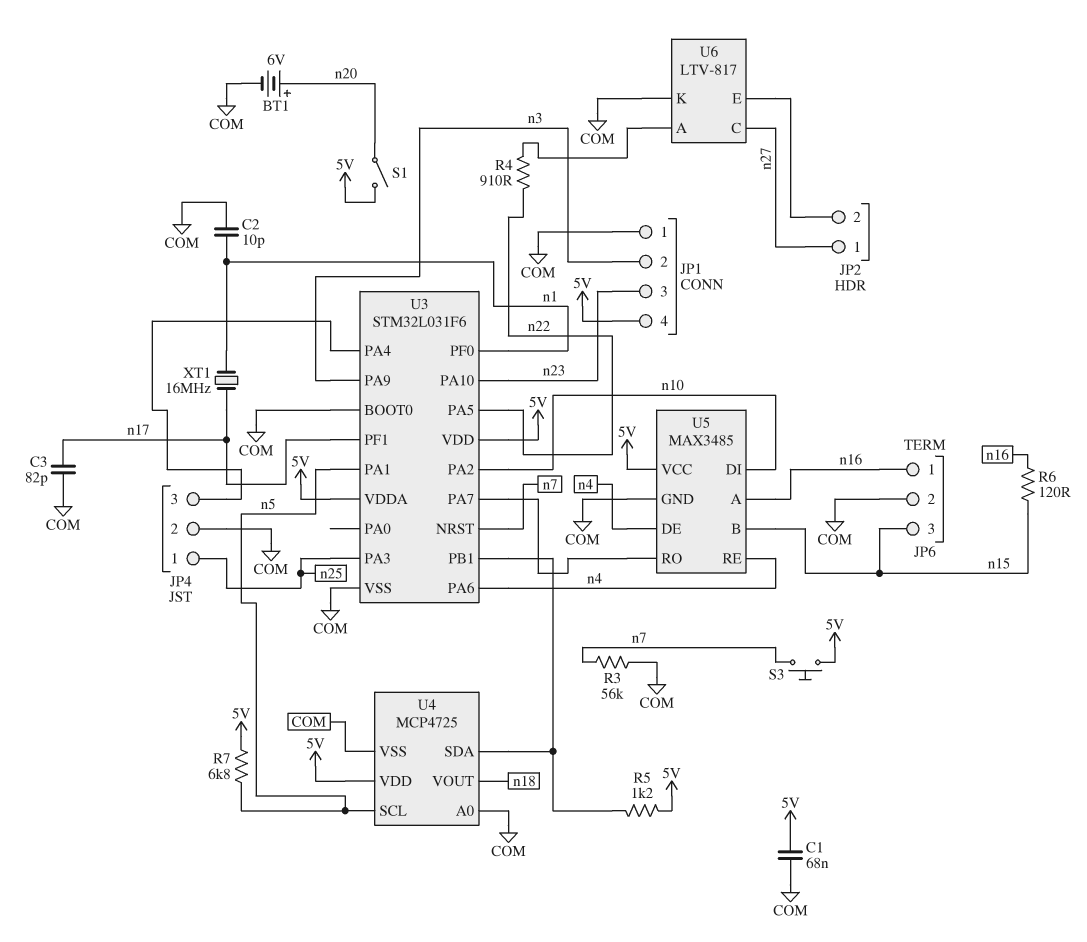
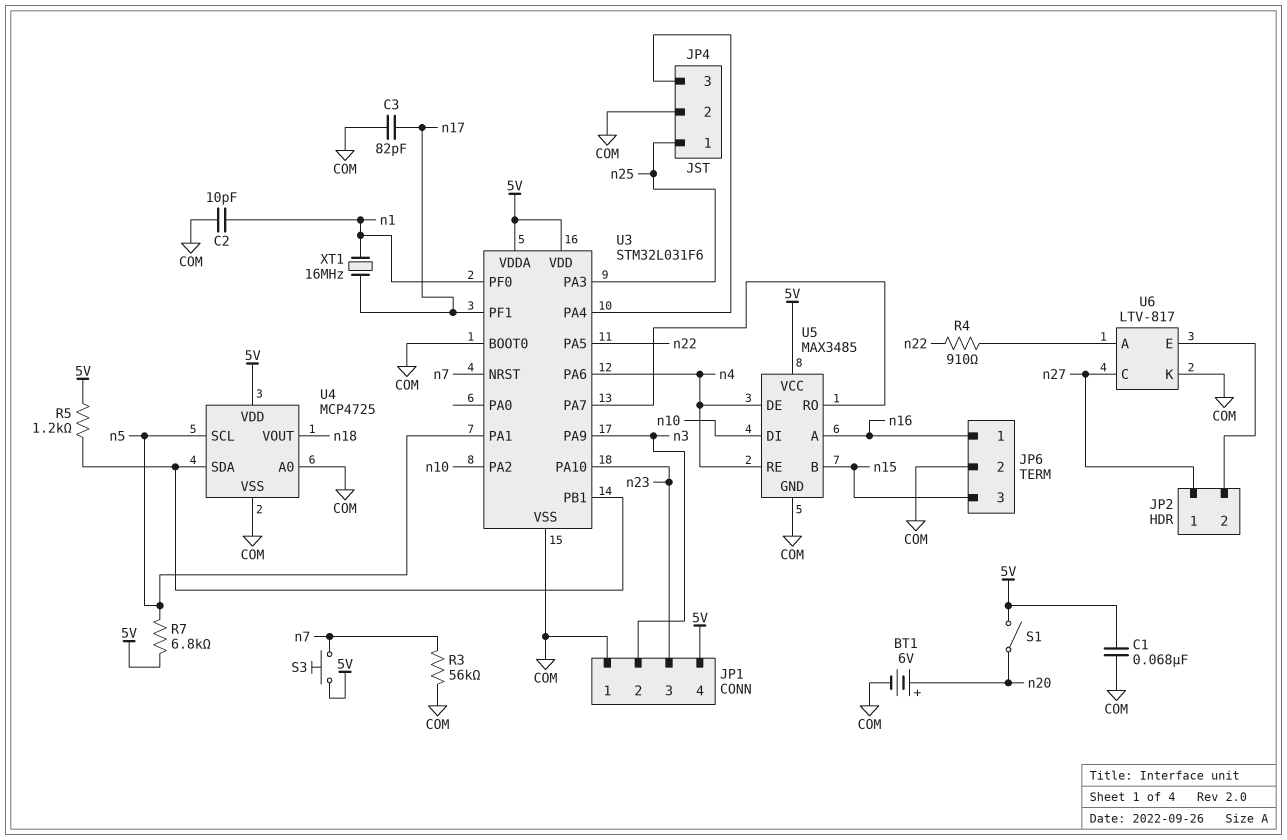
R6: 120 (n15, n16) -> none

